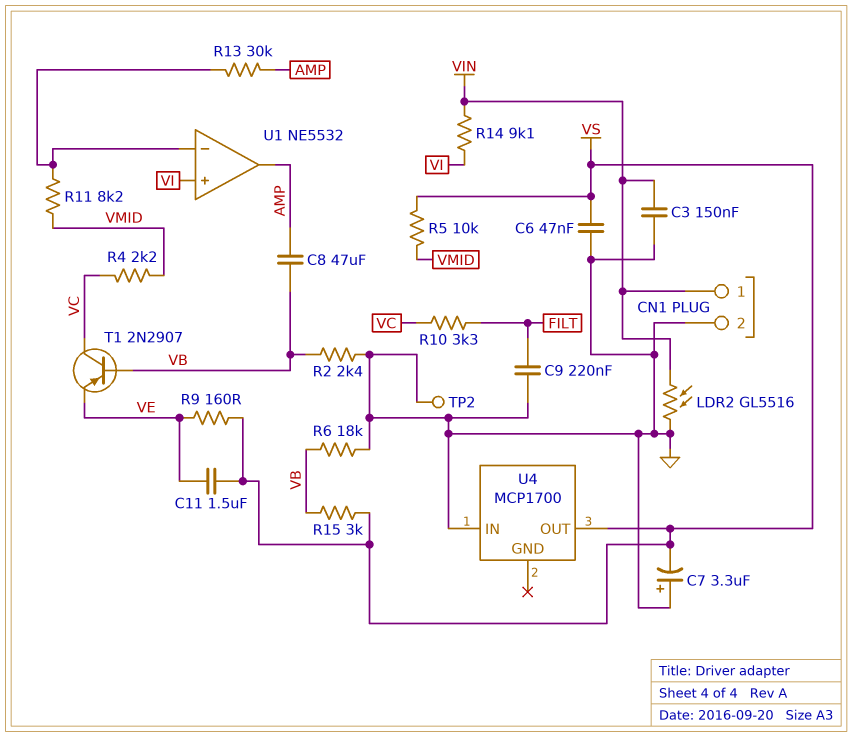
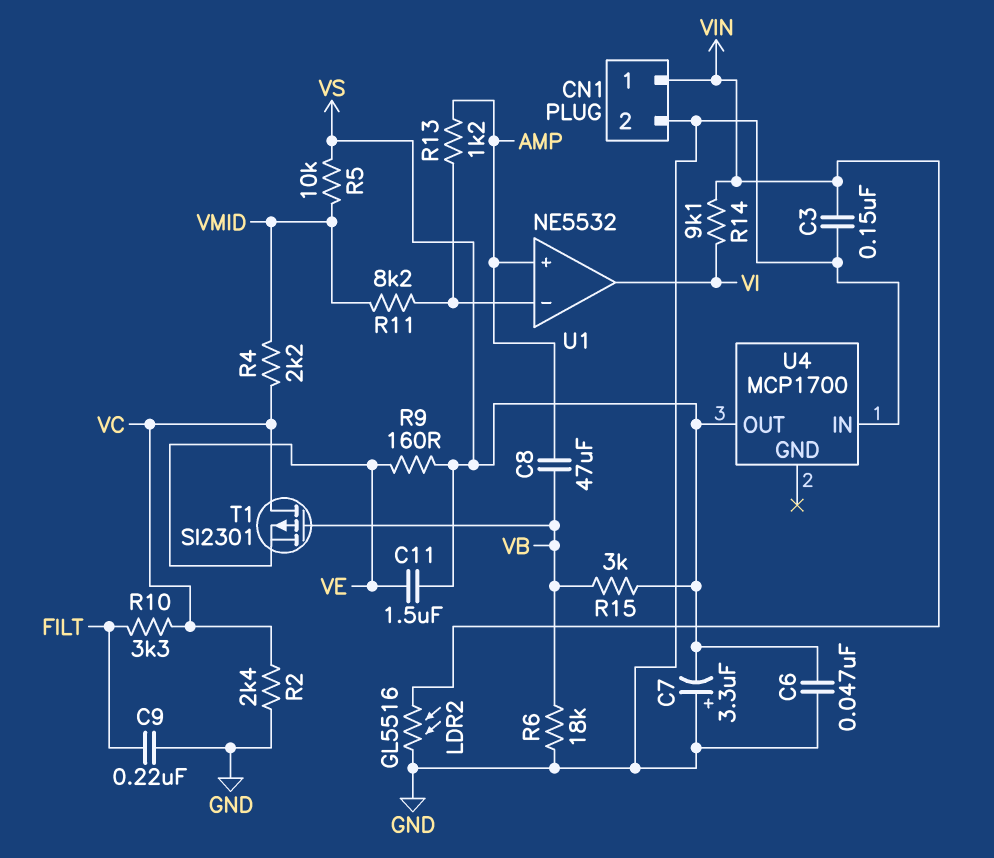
R2: 2.4k (GND, VB) -> 2.4k (GND, VC)
R13: 30k (AMP, U1/in-) -> 1.2k (AMP, U1/in-)
T1: PNP 2N2907 (B VB, C VC, E VE) -> PMOS SI2301 (G VB, D VC, S VE)
TP2: test point (GND) -> none
U1 pin in+: VI -> AMP
U1 pin out: AMP -> VI

